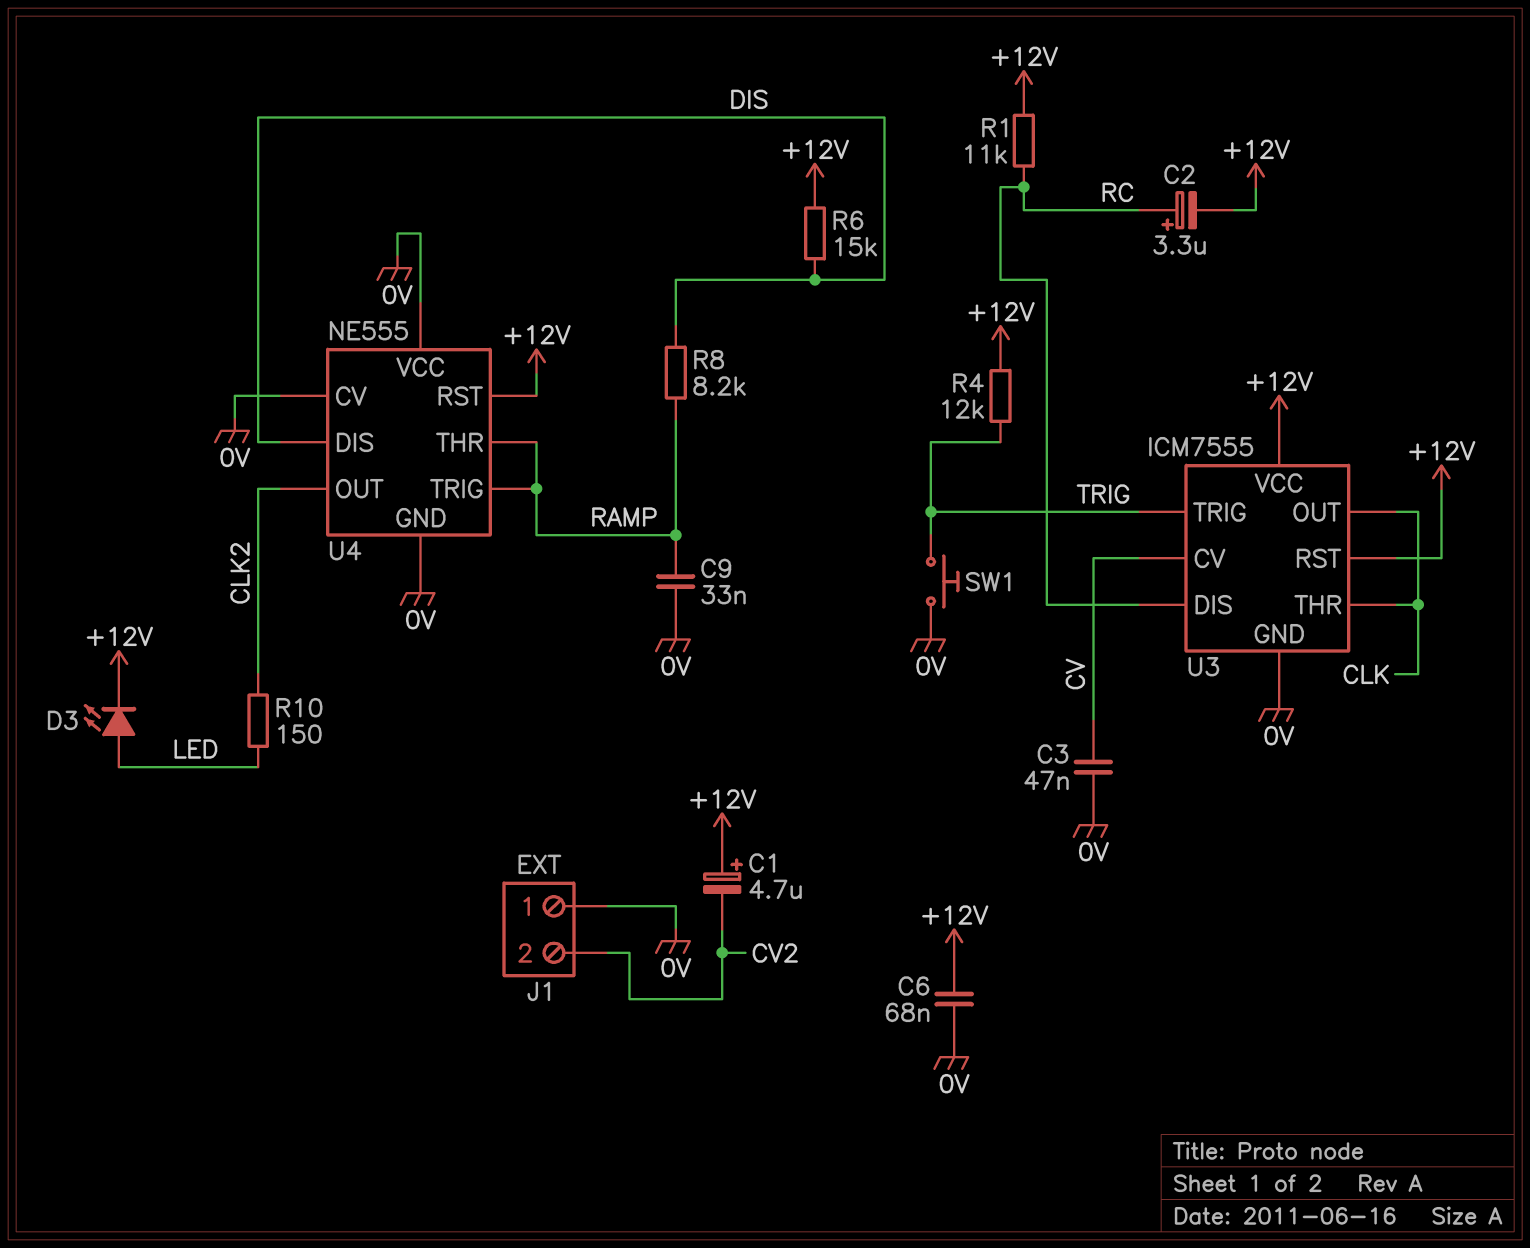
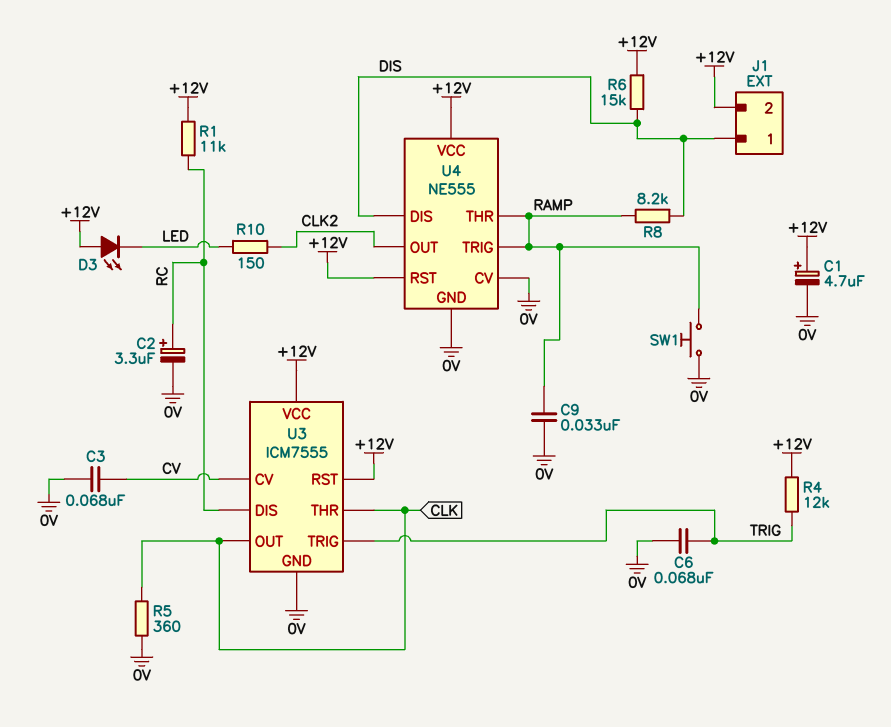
C1: 4.7uF (plus +12V, minus CV2) -> 4.7uF (plus +12V, minus 0V)
C2: 3.3uF (plus RC, minus +12V) -> 3.3uF (plus RC, minus 0V)
C3: 47nF (0V, CV) -> 68nF (0V, CV)
C6: 68nF (+12V, 0V) -> 68nF (0V, TRIG)
D3: LED (A LED, K +12V) -> LED (A +12V, K LED)
J1 pin 1: 0V -> DIS
J1 pin 2: CV2 -> +12V
R5: none -> 360 (0V, CLK)
SW1: button (0V, TRIG) -> button (0V, RAMP)
U4 pin VCC: 0V -> +12V

